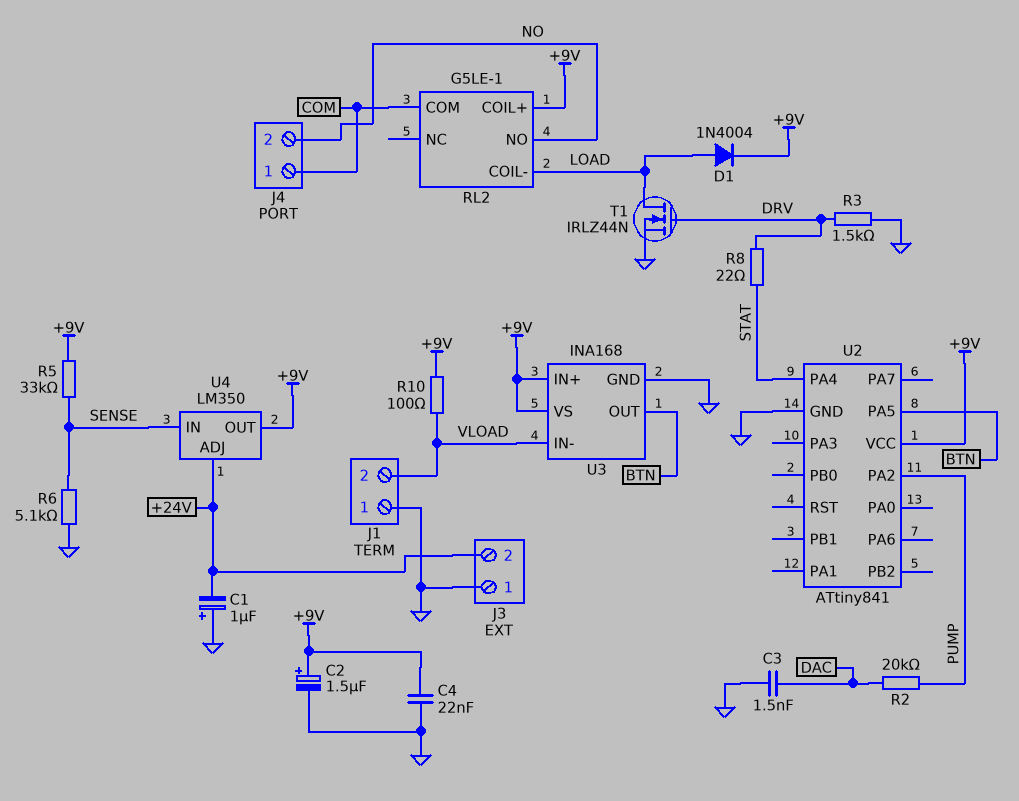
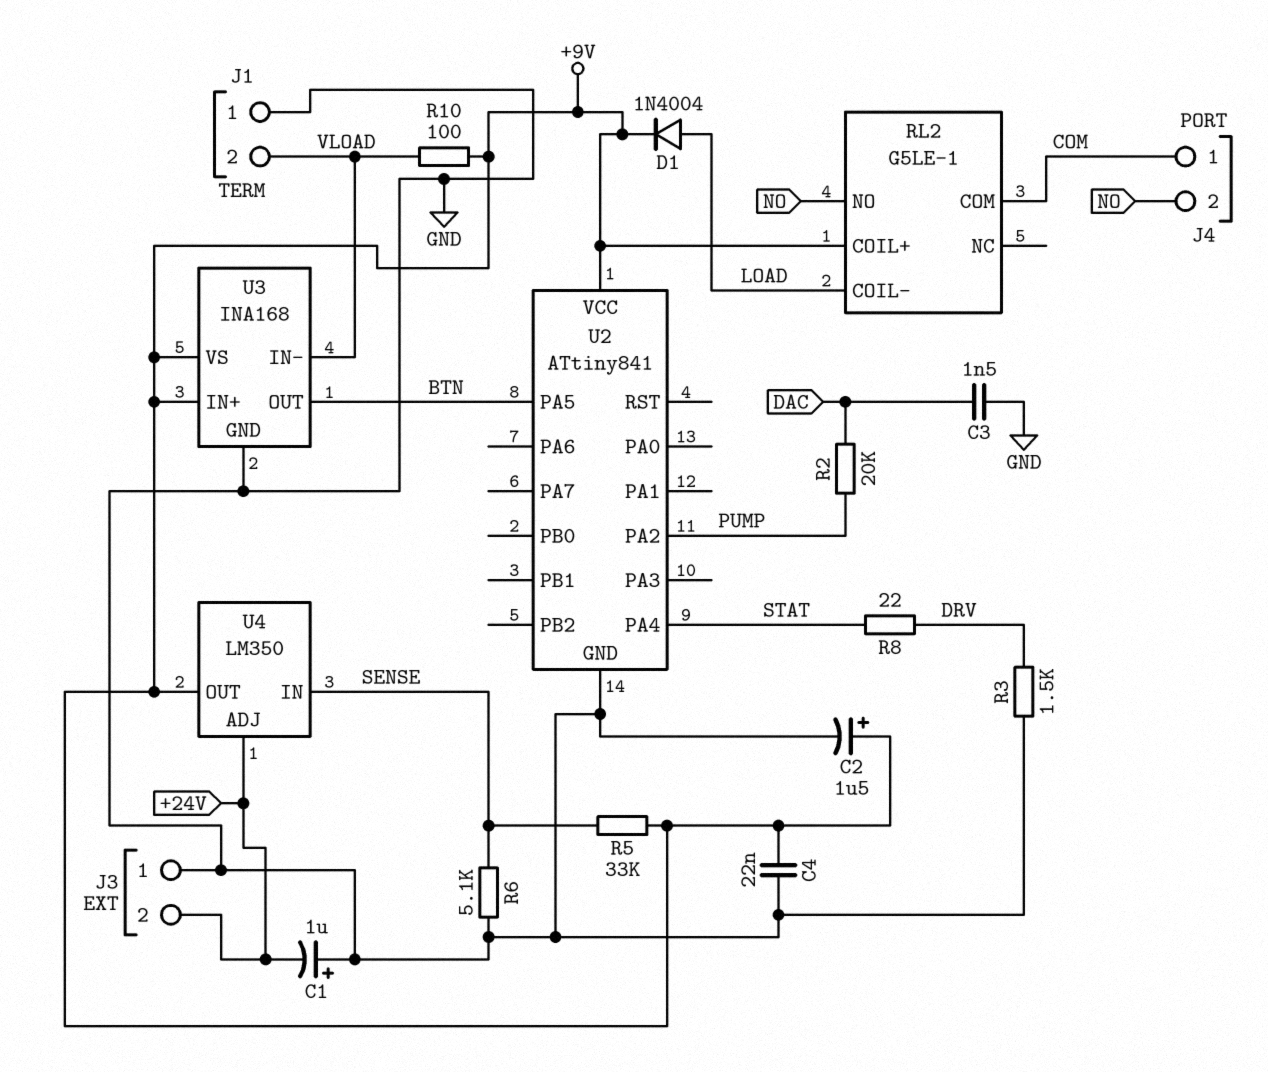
T1: NMOS IRLZ44N (G DRV, D LOAD, S GND) -> none

